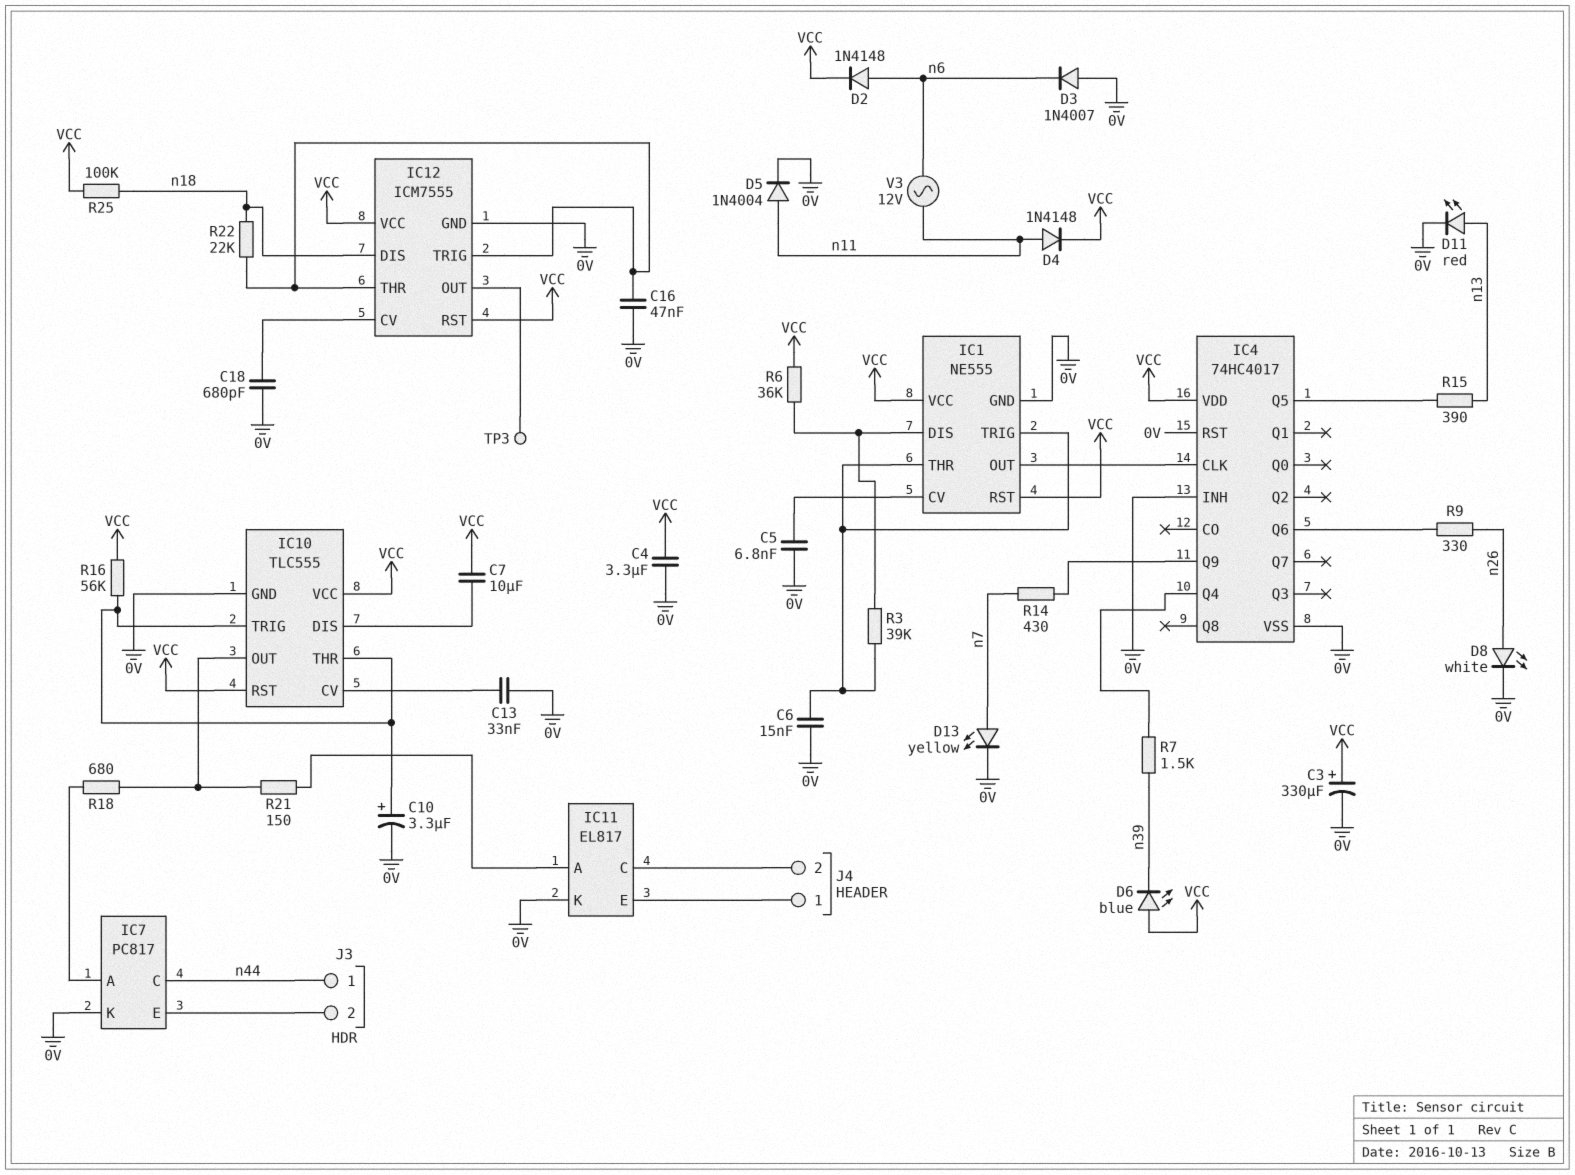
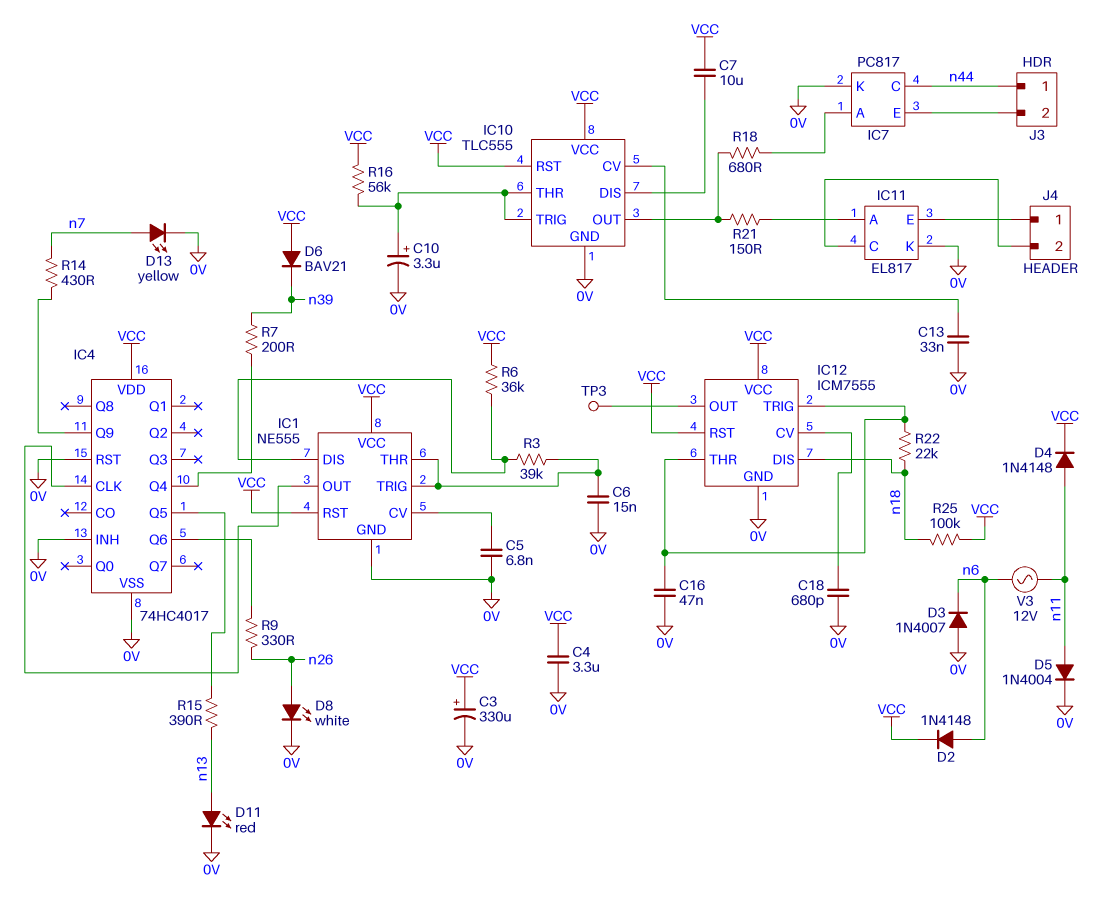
D6: LED blue (A VCC, K n39) -> diode BAV21 (A VCC, K n39)
R7: 1.5k (IC4/Q4, n39) -> 200 (IC4/Q4, n39)

